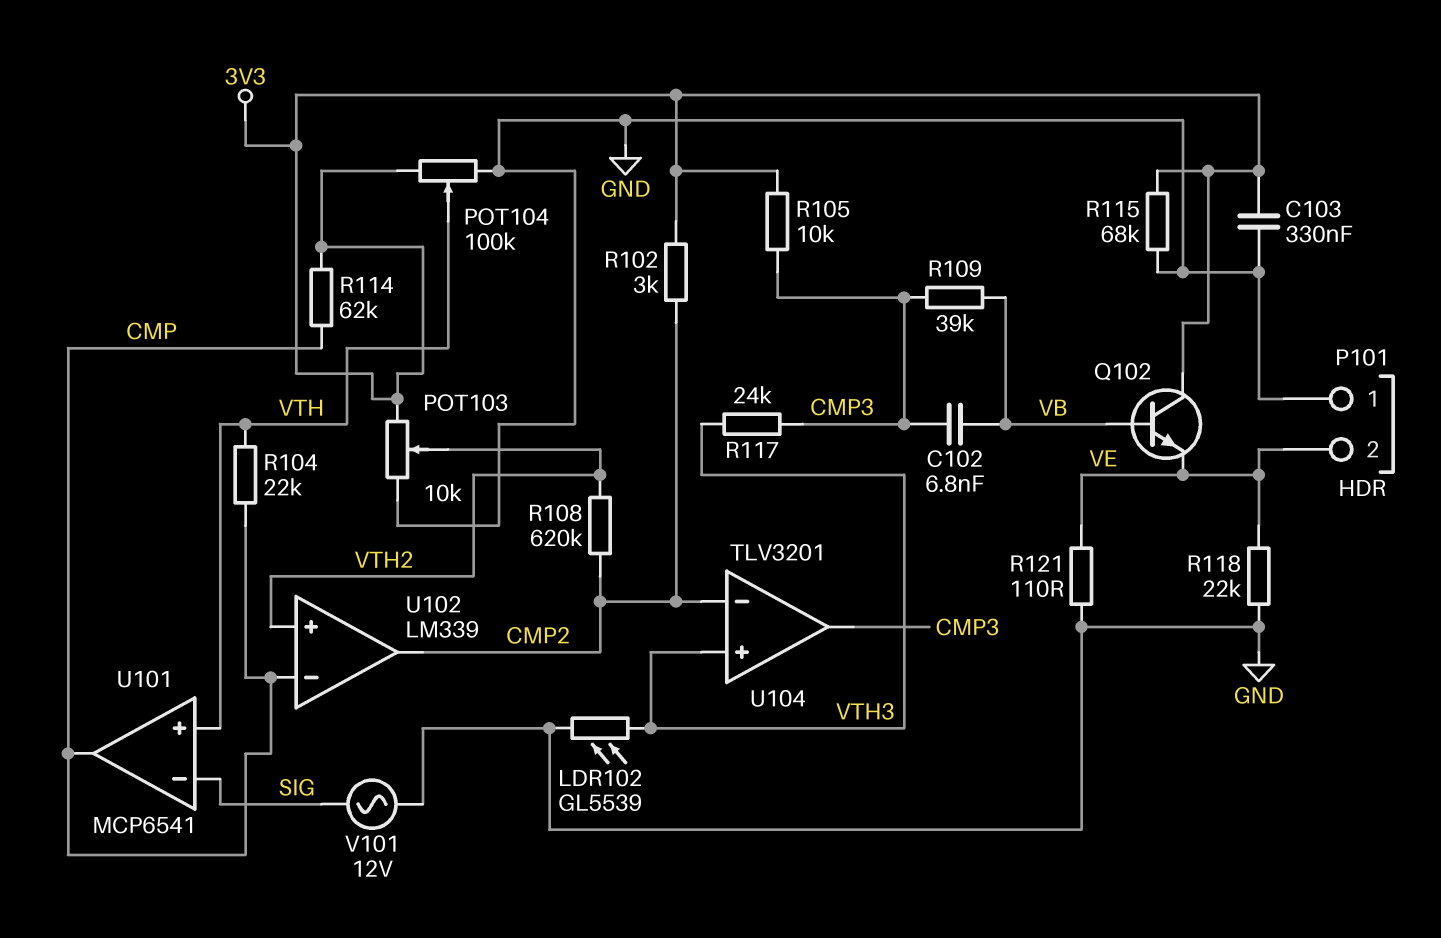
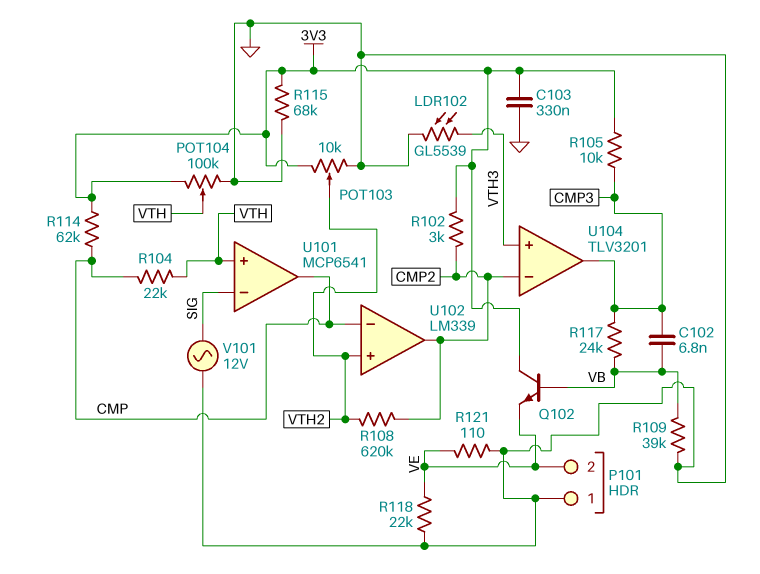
R109: 39k (CMP3, VB) -> 39k (GND, VB)
R117: 24k (CMP3, VTH3) -> 24k (CMP3, VB)

